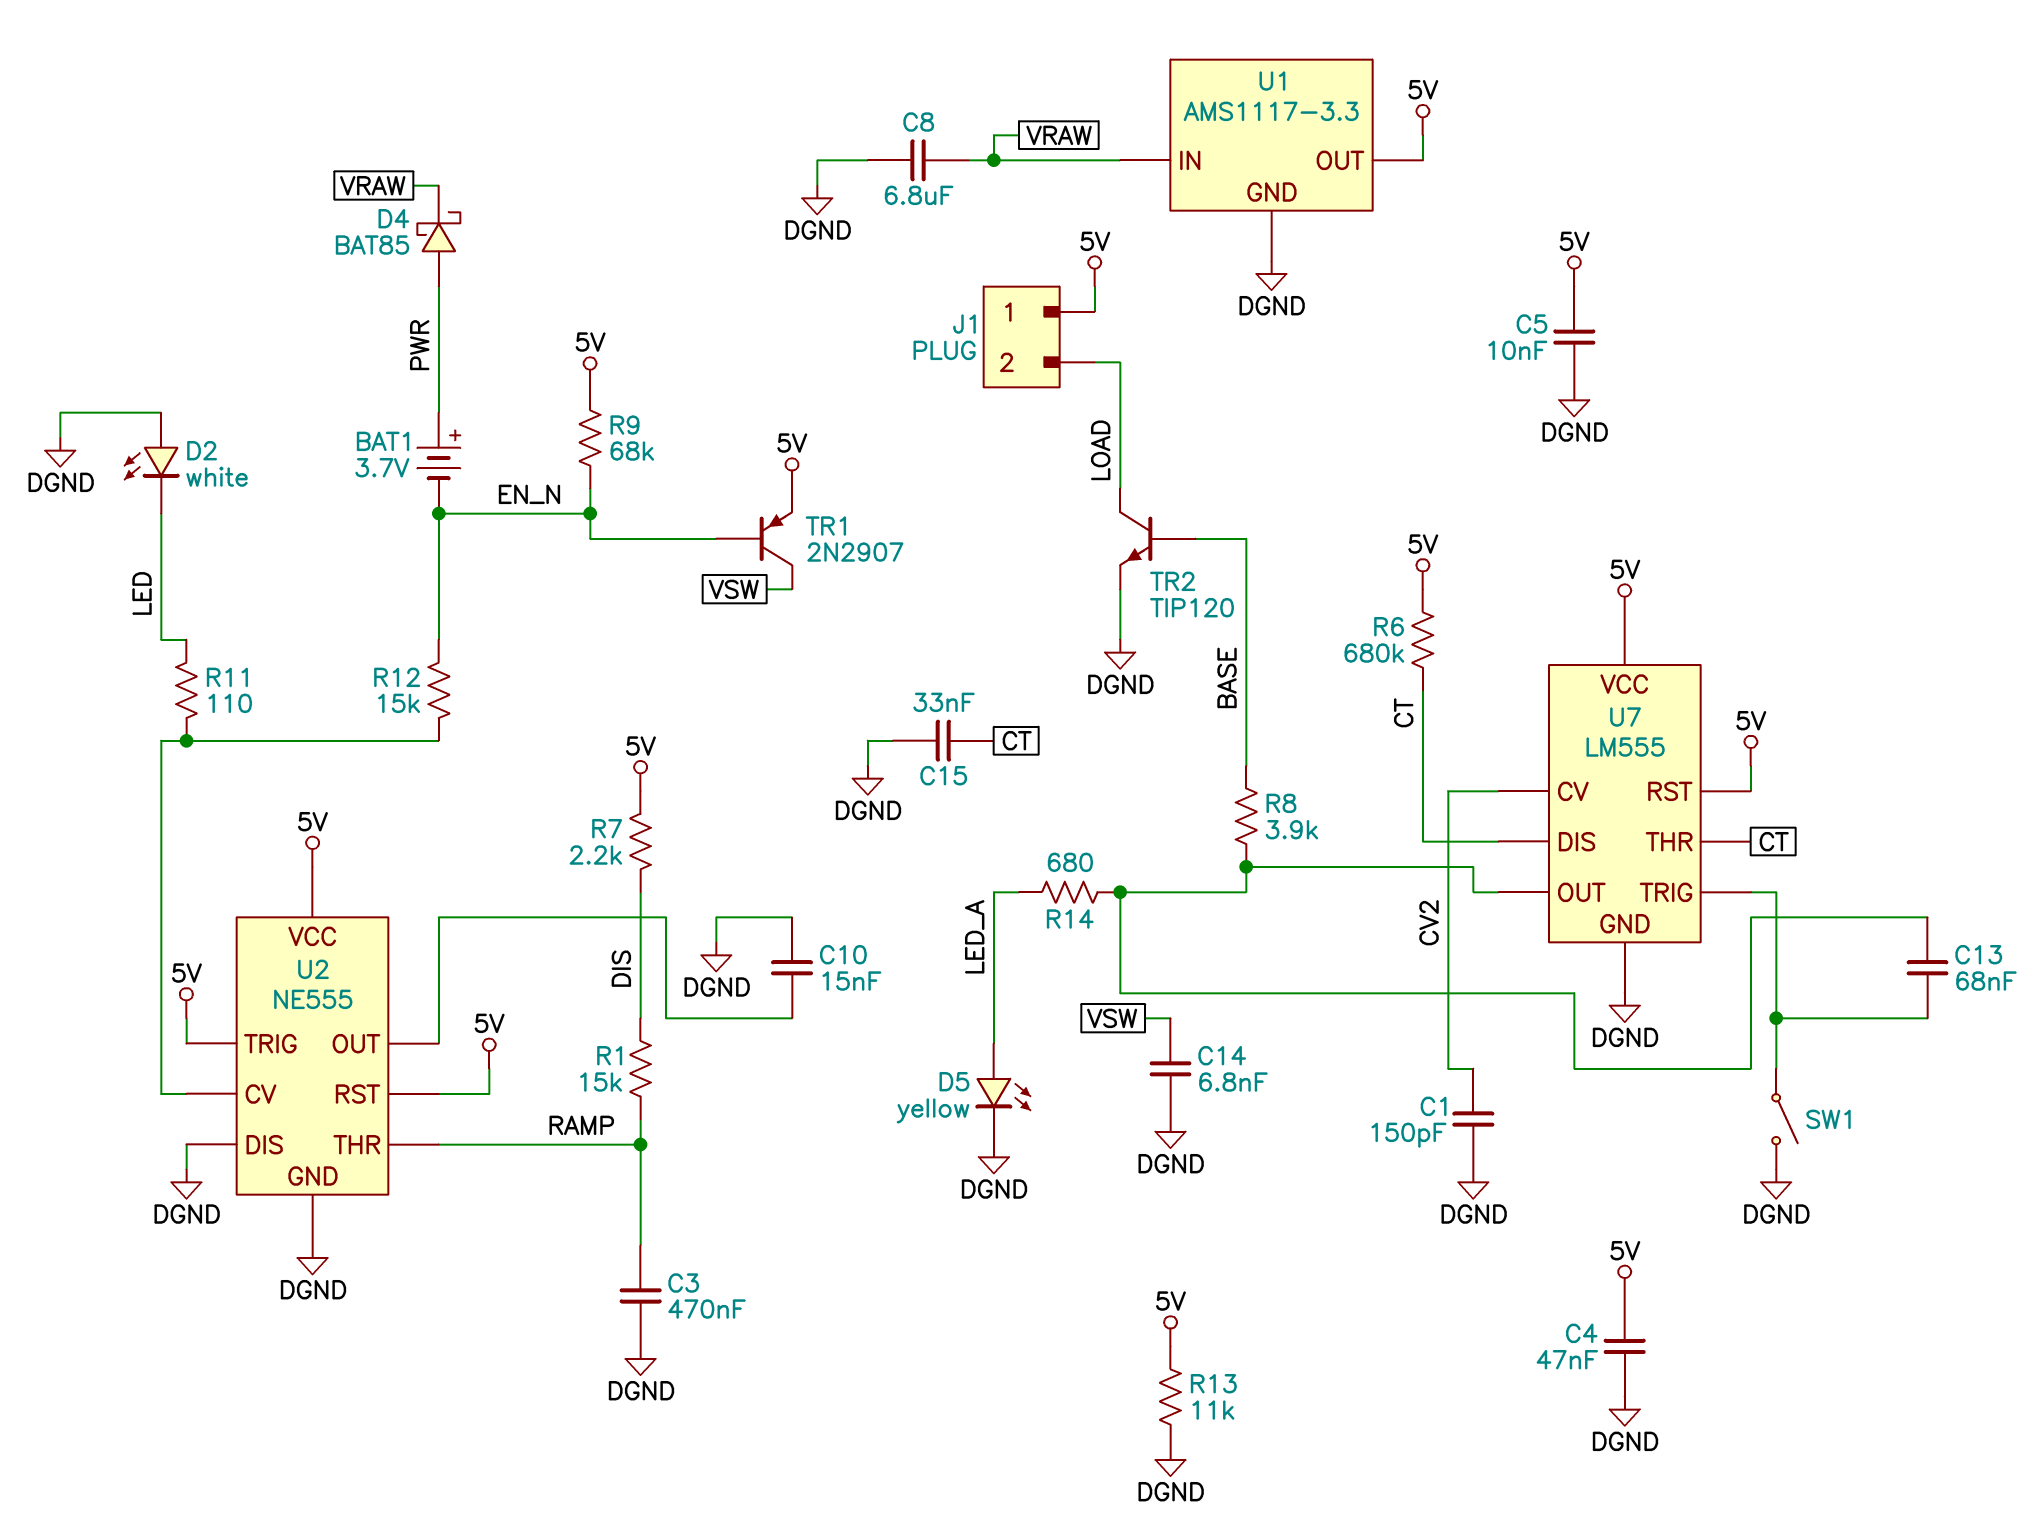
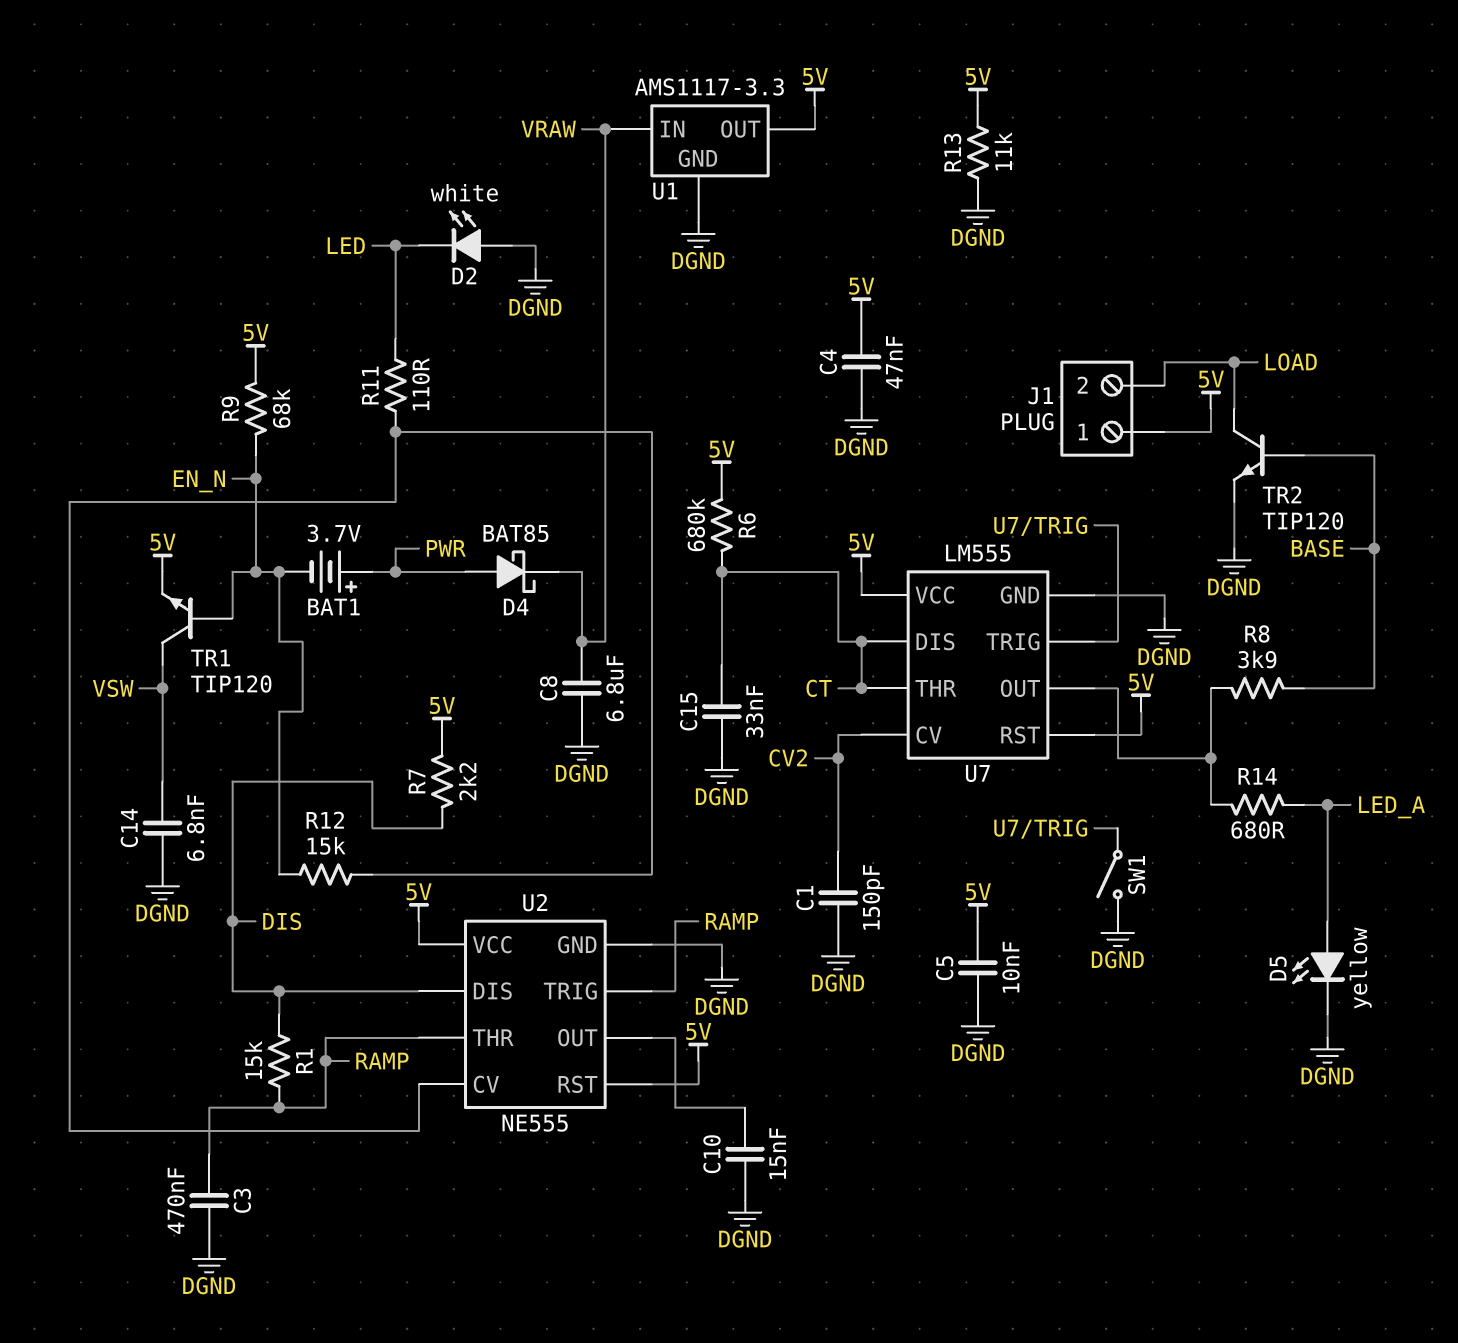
C13: 68nF (U7/OUT, U7/TRIG) -> none
TR1: PNP 2N2907 (B EN_N, C VSW, E 5V) -> NPN TIP120 (B EN_N, C VSW, E 5V)
U2 pin DIS: DGND -> DIS
U2 pin TRIG: 5V -> RAMP

